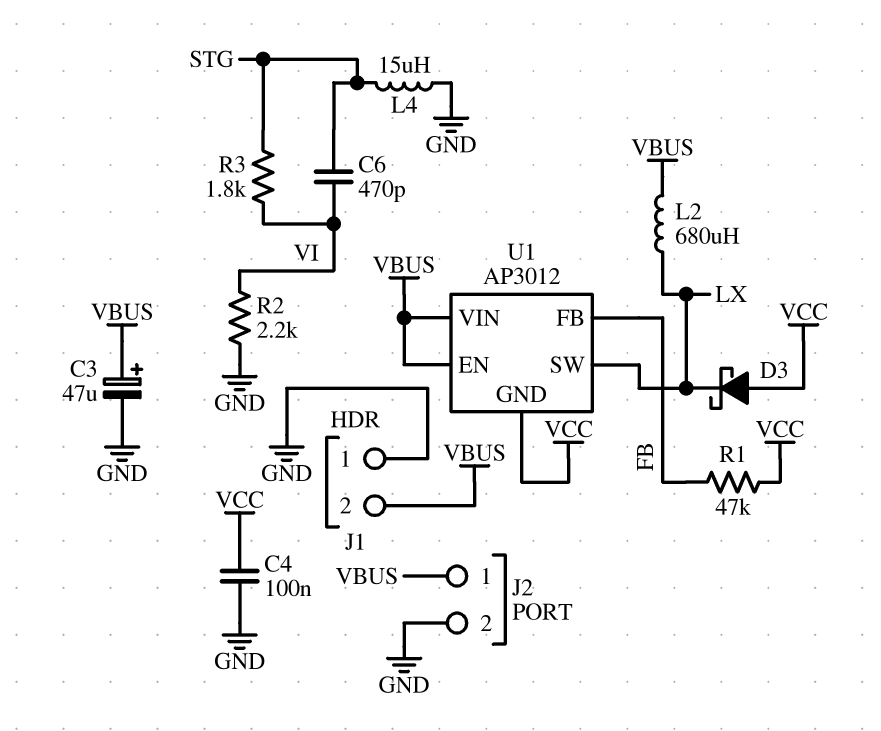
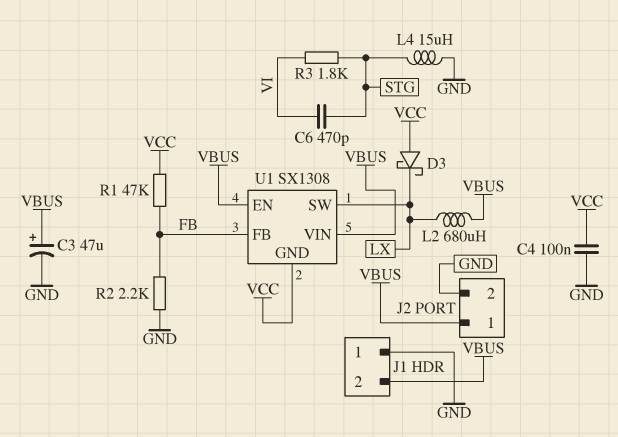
R2: 2.2k (GND, VI) -> 2.2k (FB, GND)
U1: AP3012 -> SX1308

